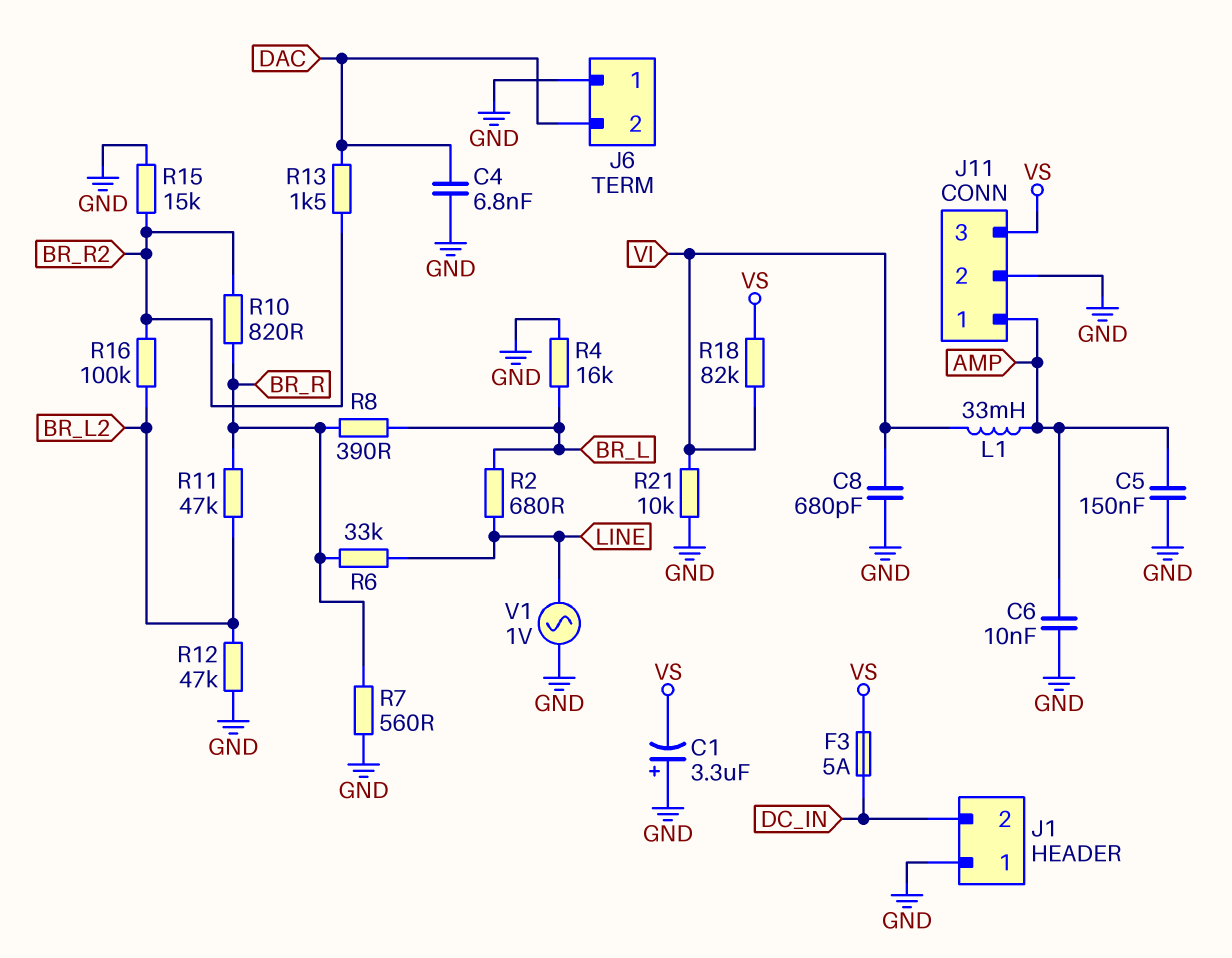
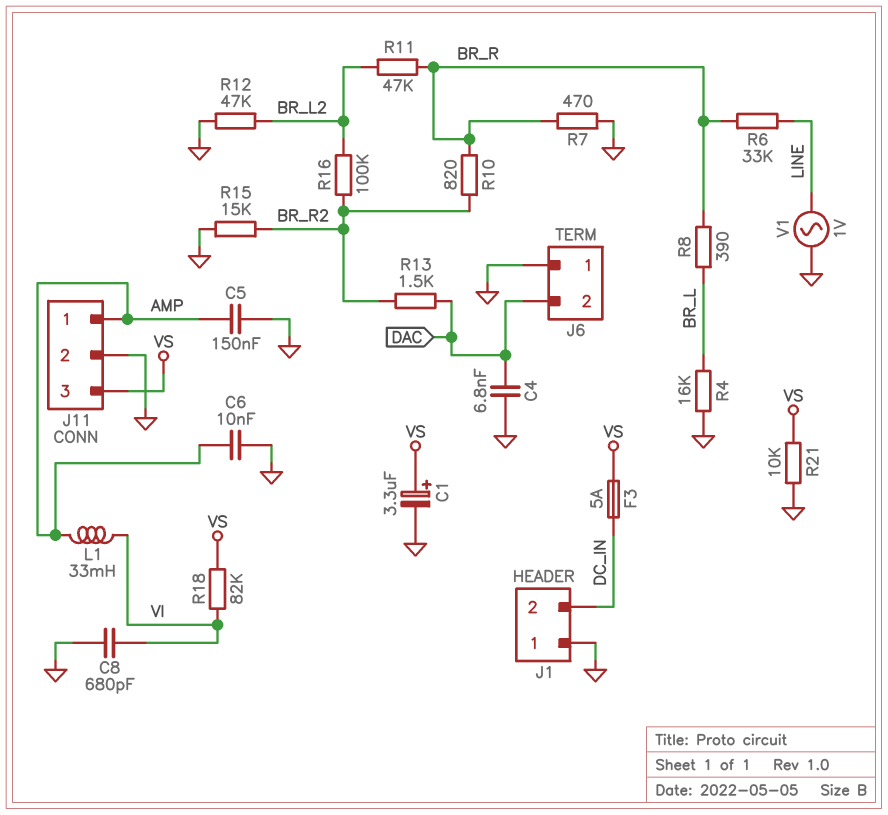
C1: 3.3uF (plus GND, minus VS) -> 3.3uF (plus VS, minus GND)
R2: 680 (BR_L, LINE) -> none
R7: 560 (BR_R, GND) -> 470 (BR_R, GND)
R21: 10k (GND, VI) -> 10k (GND, VS)

